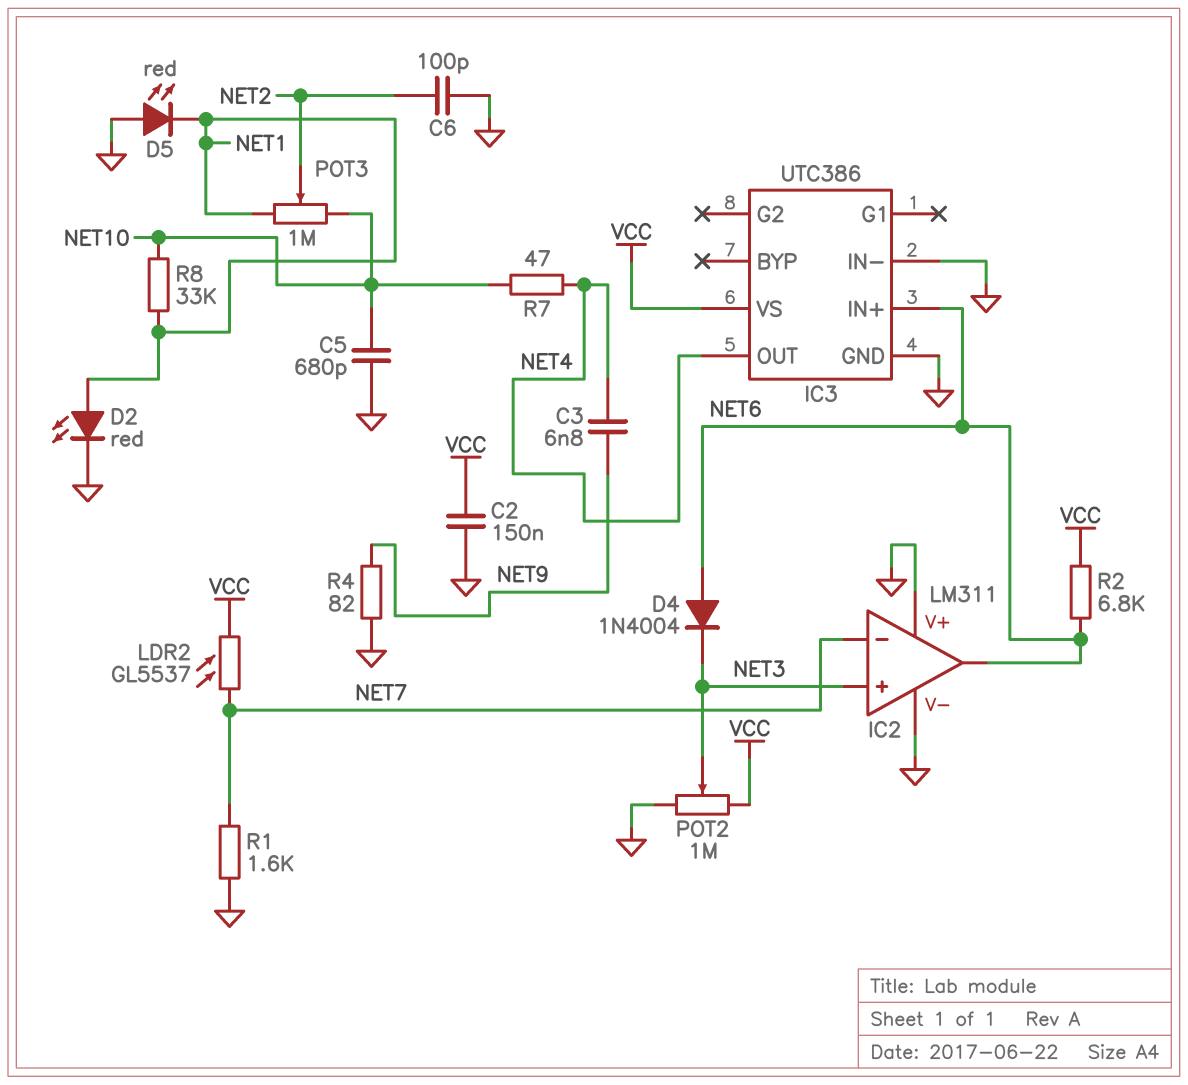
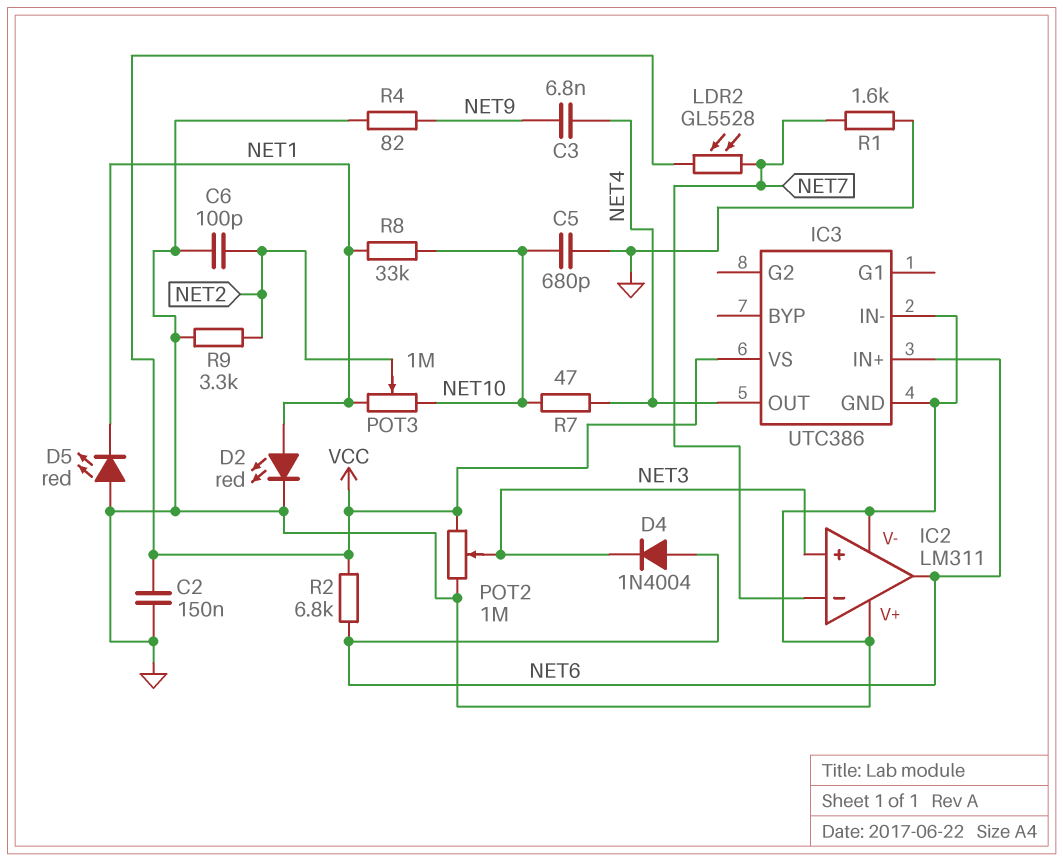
LDR2: GL5537 (NET7, VCC) -> GL5528 (NET7, VCC)
R9: none -> 3.3k (GND, NET2)

